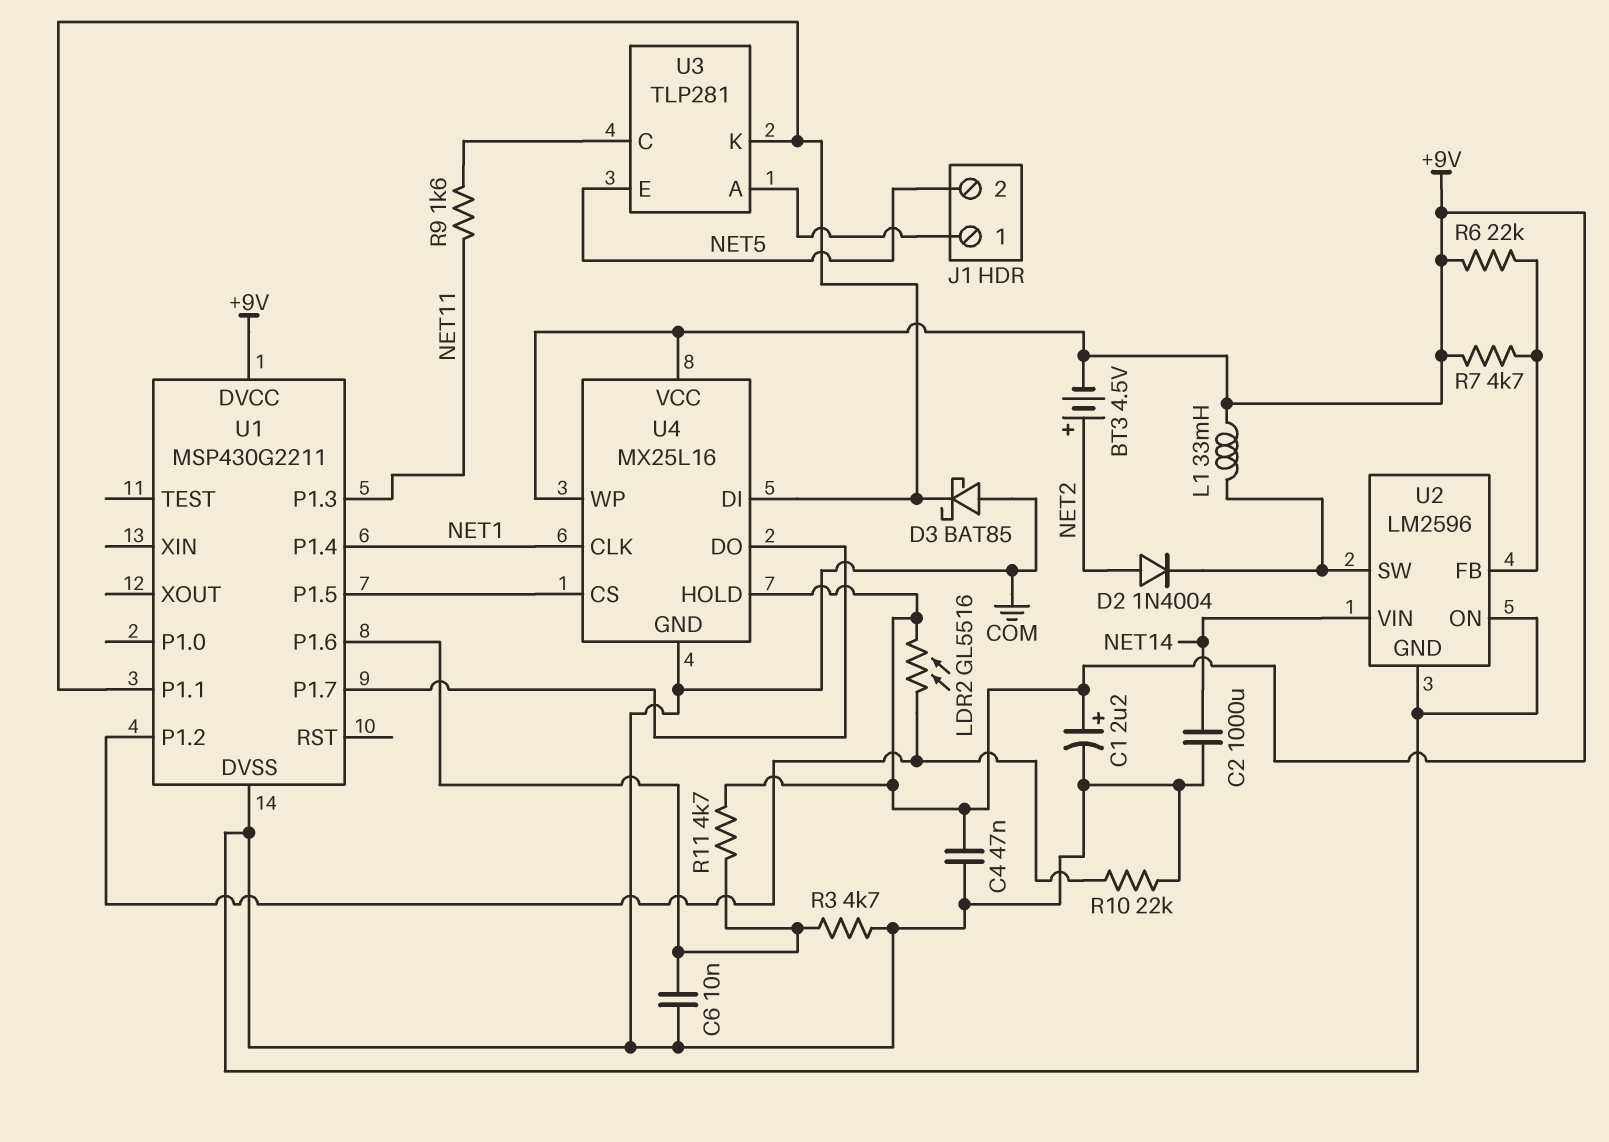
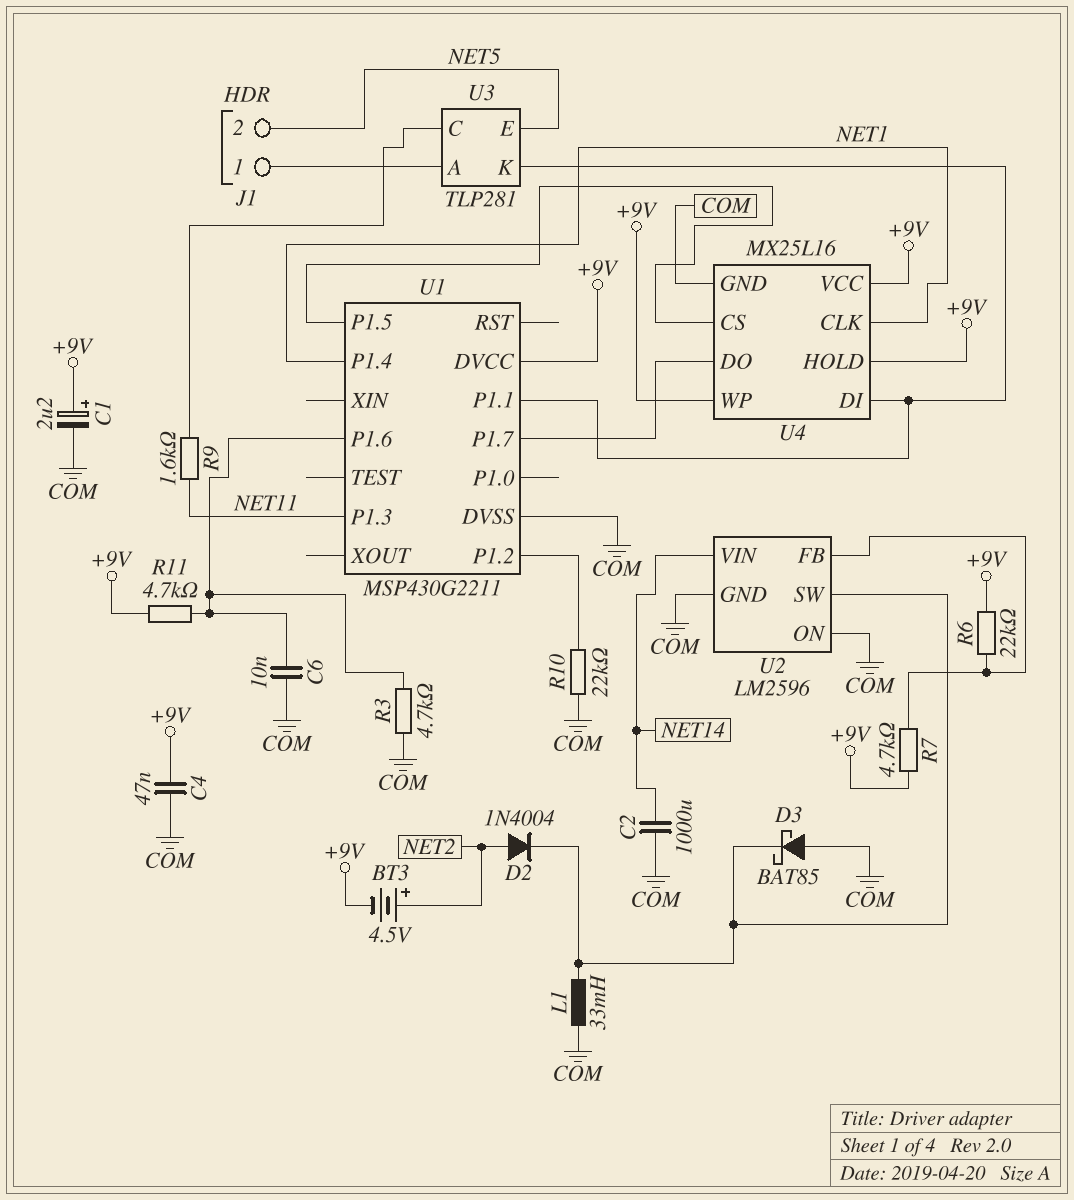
D3: schottky BAT85 (A COM, K U1/P1.1) -> schottky BAT85 (A COM, K U2/SW)
L1: 33mH (+9V, U2/SW) -> 33mH (COM, U2/SW)
LDR2: GL5516 (+9V, U1/P1.2) -> none

